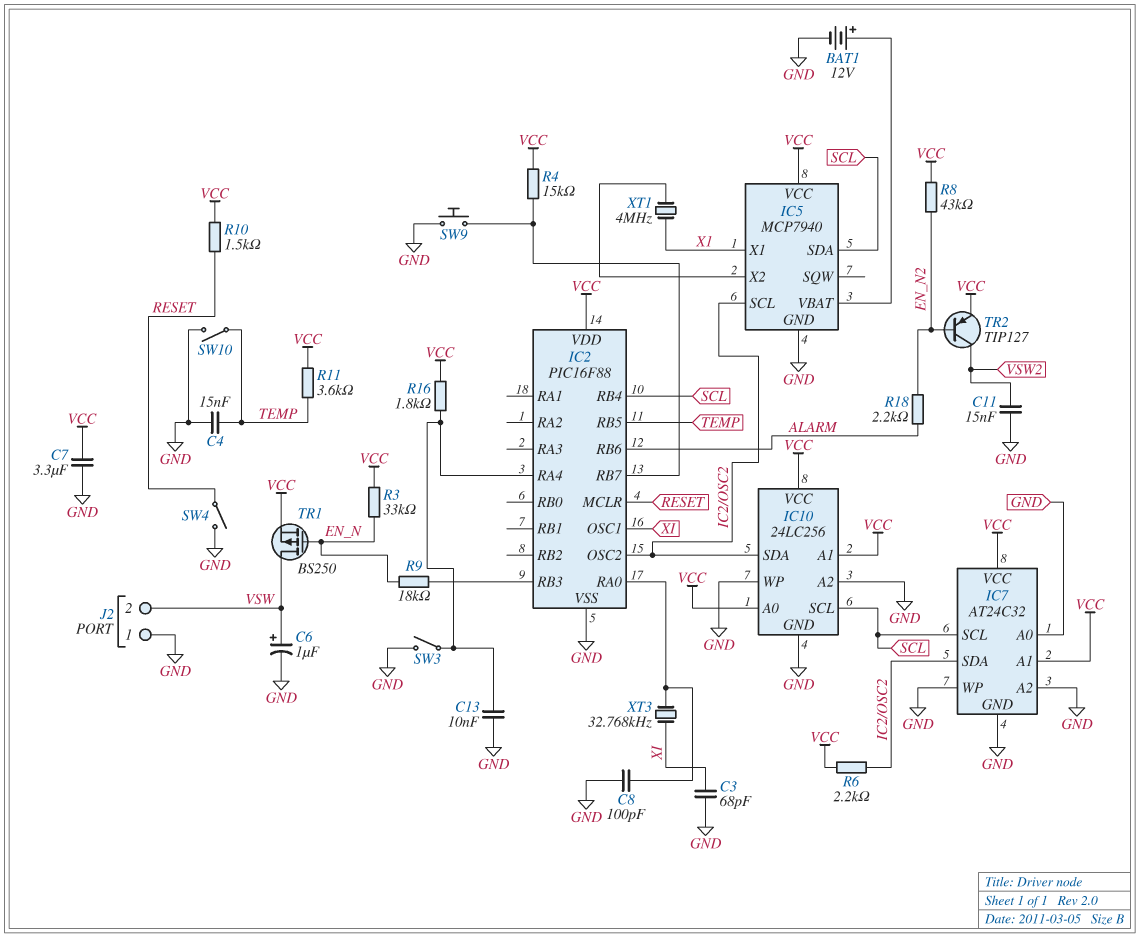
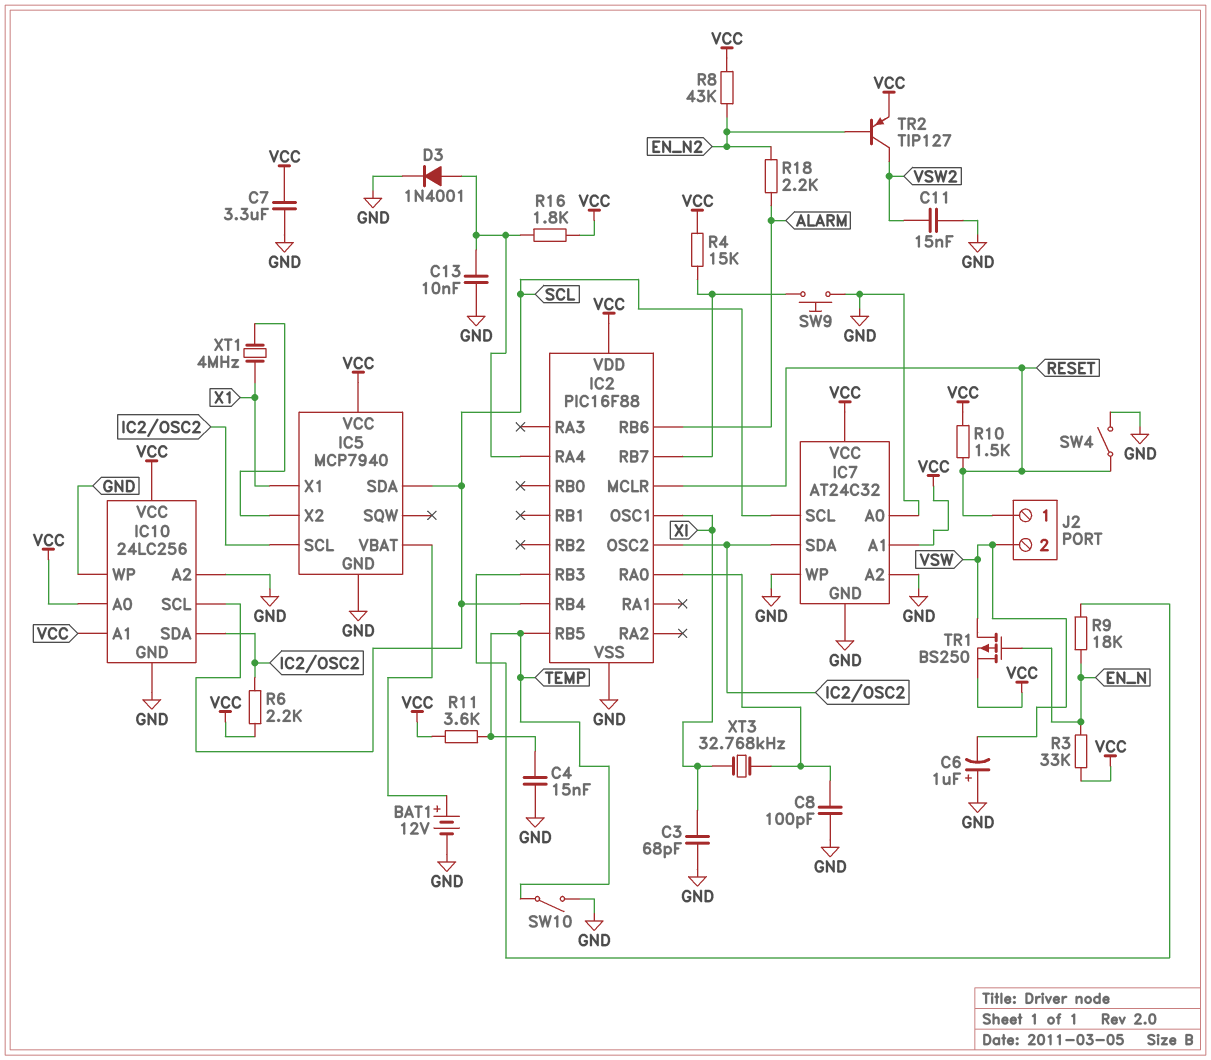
C6: 1uF (plus VSW, minus GND) -> 1uF (plus GND, minus VSW)
D3: none -> diode 1N4001 (A IC2/RA4, K GND)
J2 pin 1: GND -> RESET
SW3: switch (GND, IC2/RA4) -> none

